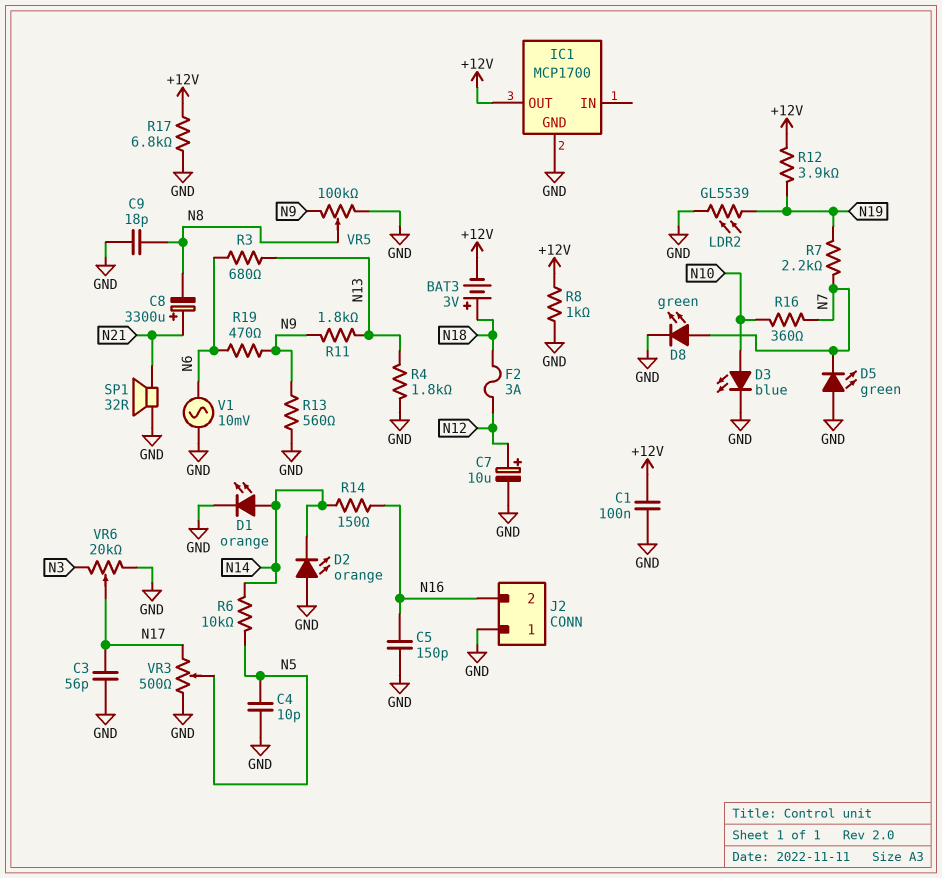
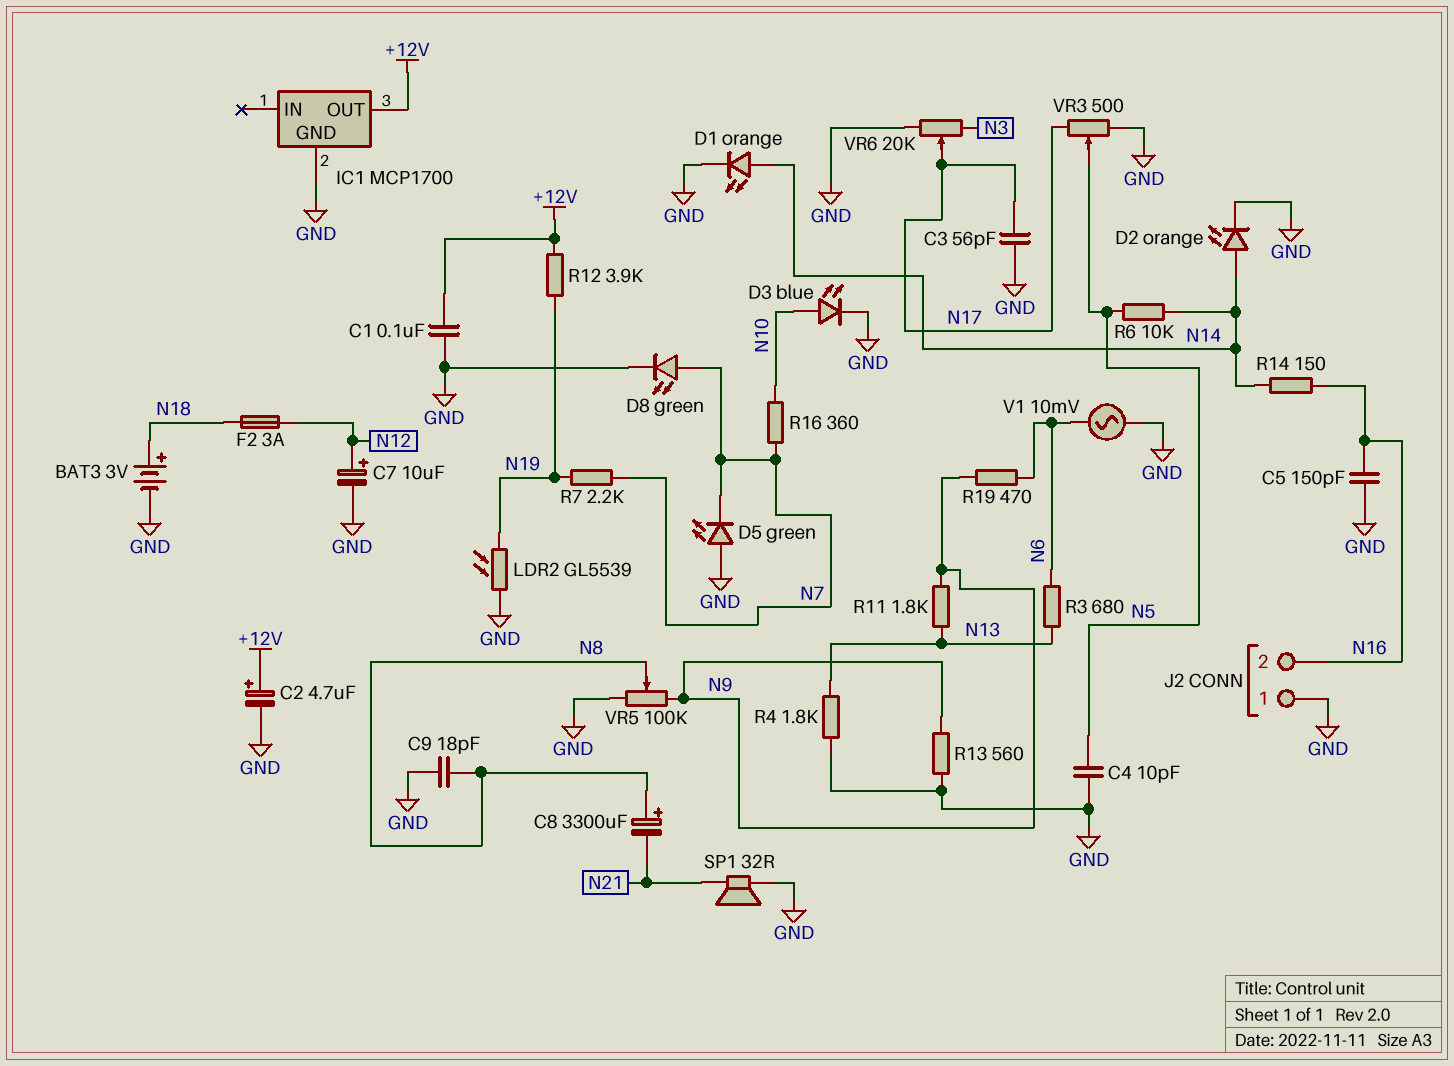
BAT3: 3V (plus N18, minus +12V) -> 3V (plus N18, minus GND)
C2: none -> 4.7uF (plus +12V, minus GND)
C8: 3300uF (plus N21, minus N8) -> 3300uF (plus N8, minus N21)
D2: LED orange (A GND, K N14) -> LED orange (A N14, K GND)
R8: 1k (+12V, GND) -> none
R17: 6.8k (+12V, GND) -> none

